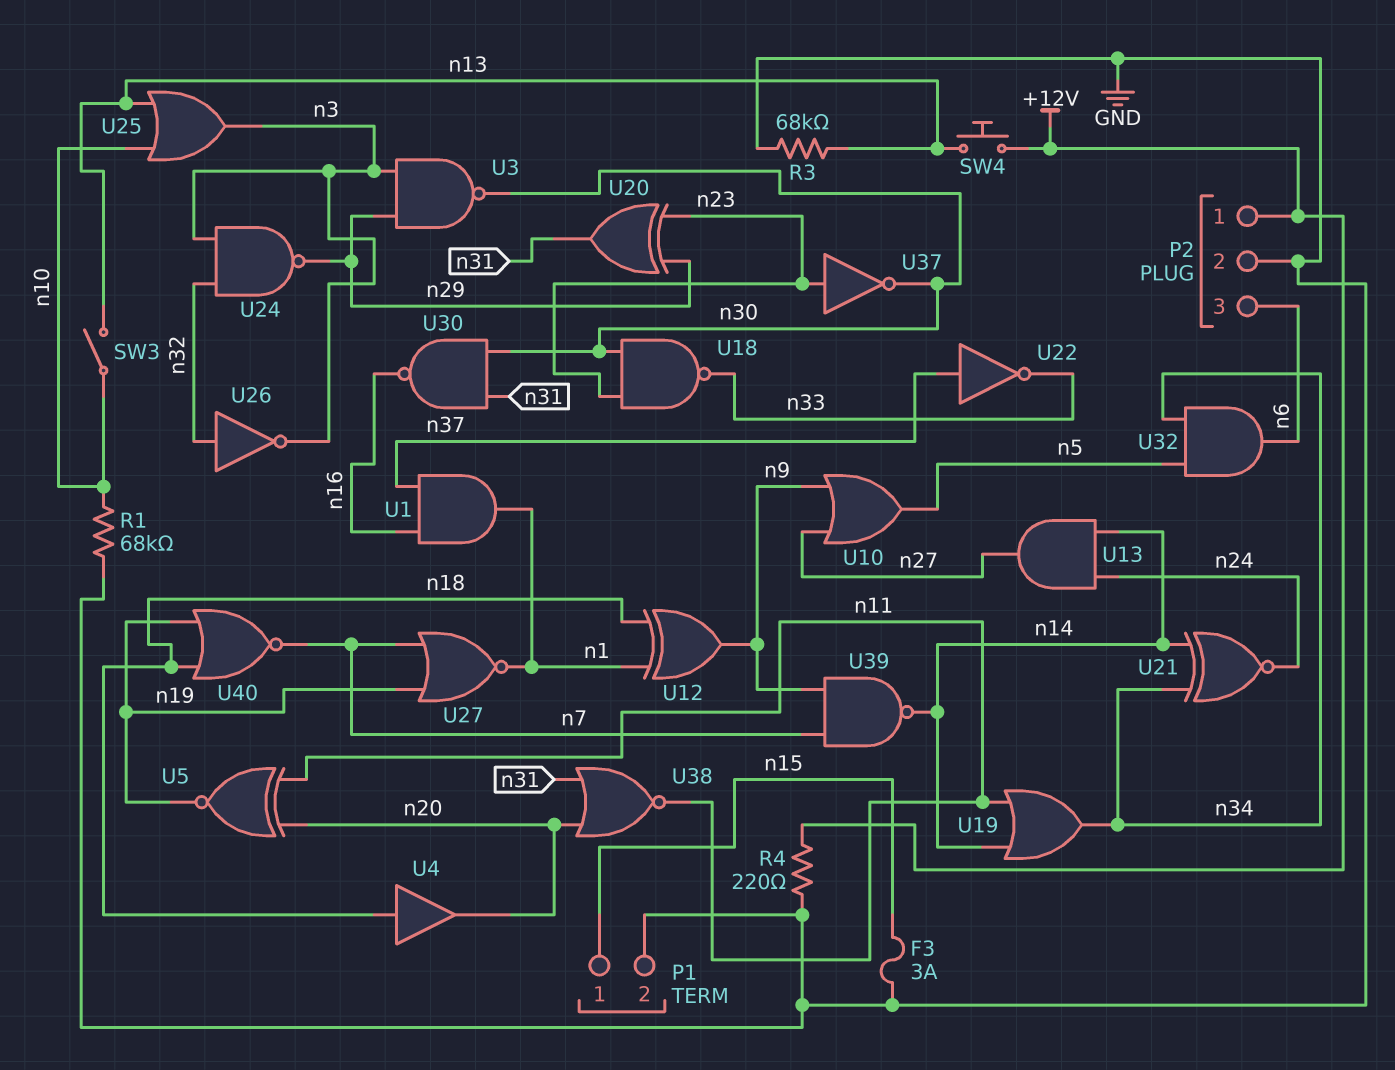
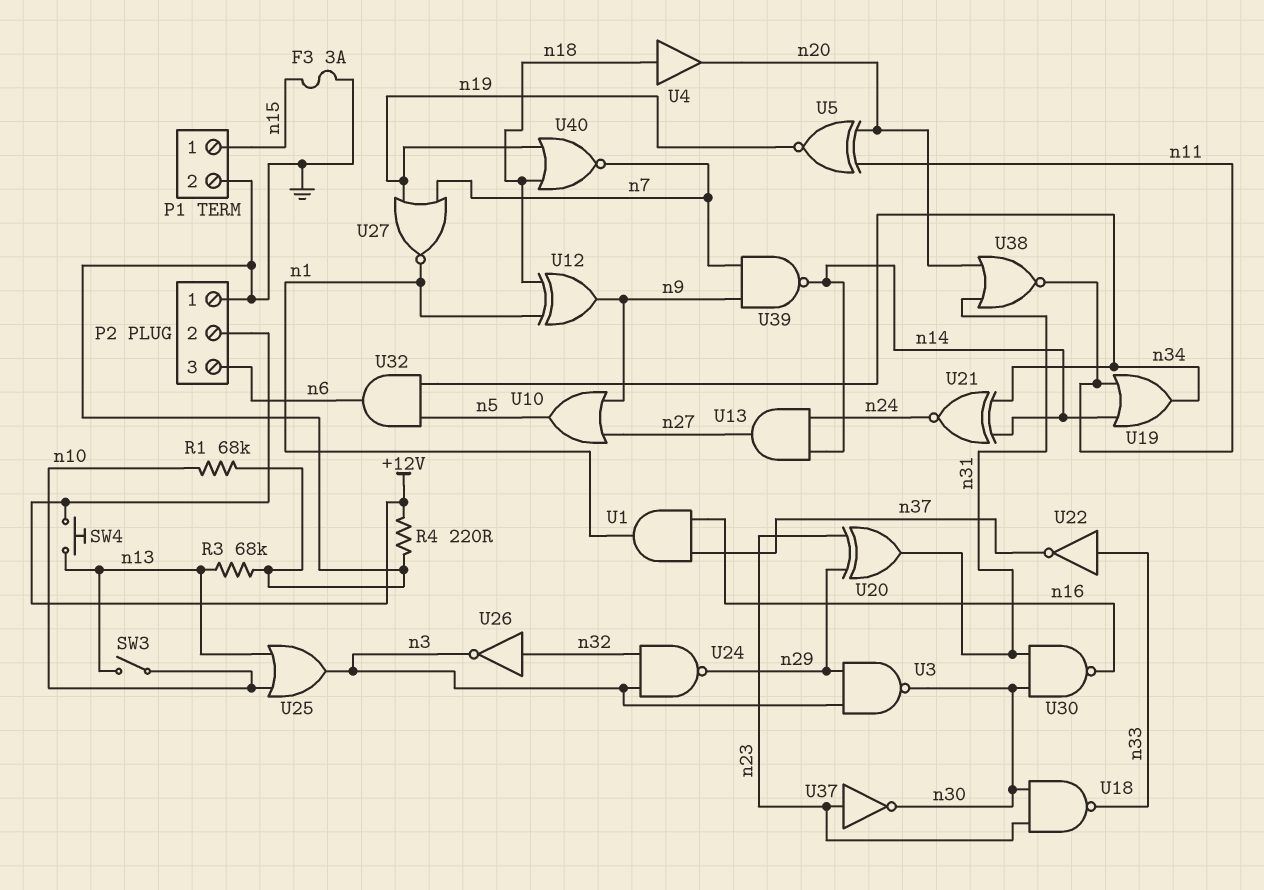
P2 pin 1: +12V -> GND
P2 pin 2: GND -> +12V
U22: NOT (in n37, out n33) -> NOT (in n33, out n37)

